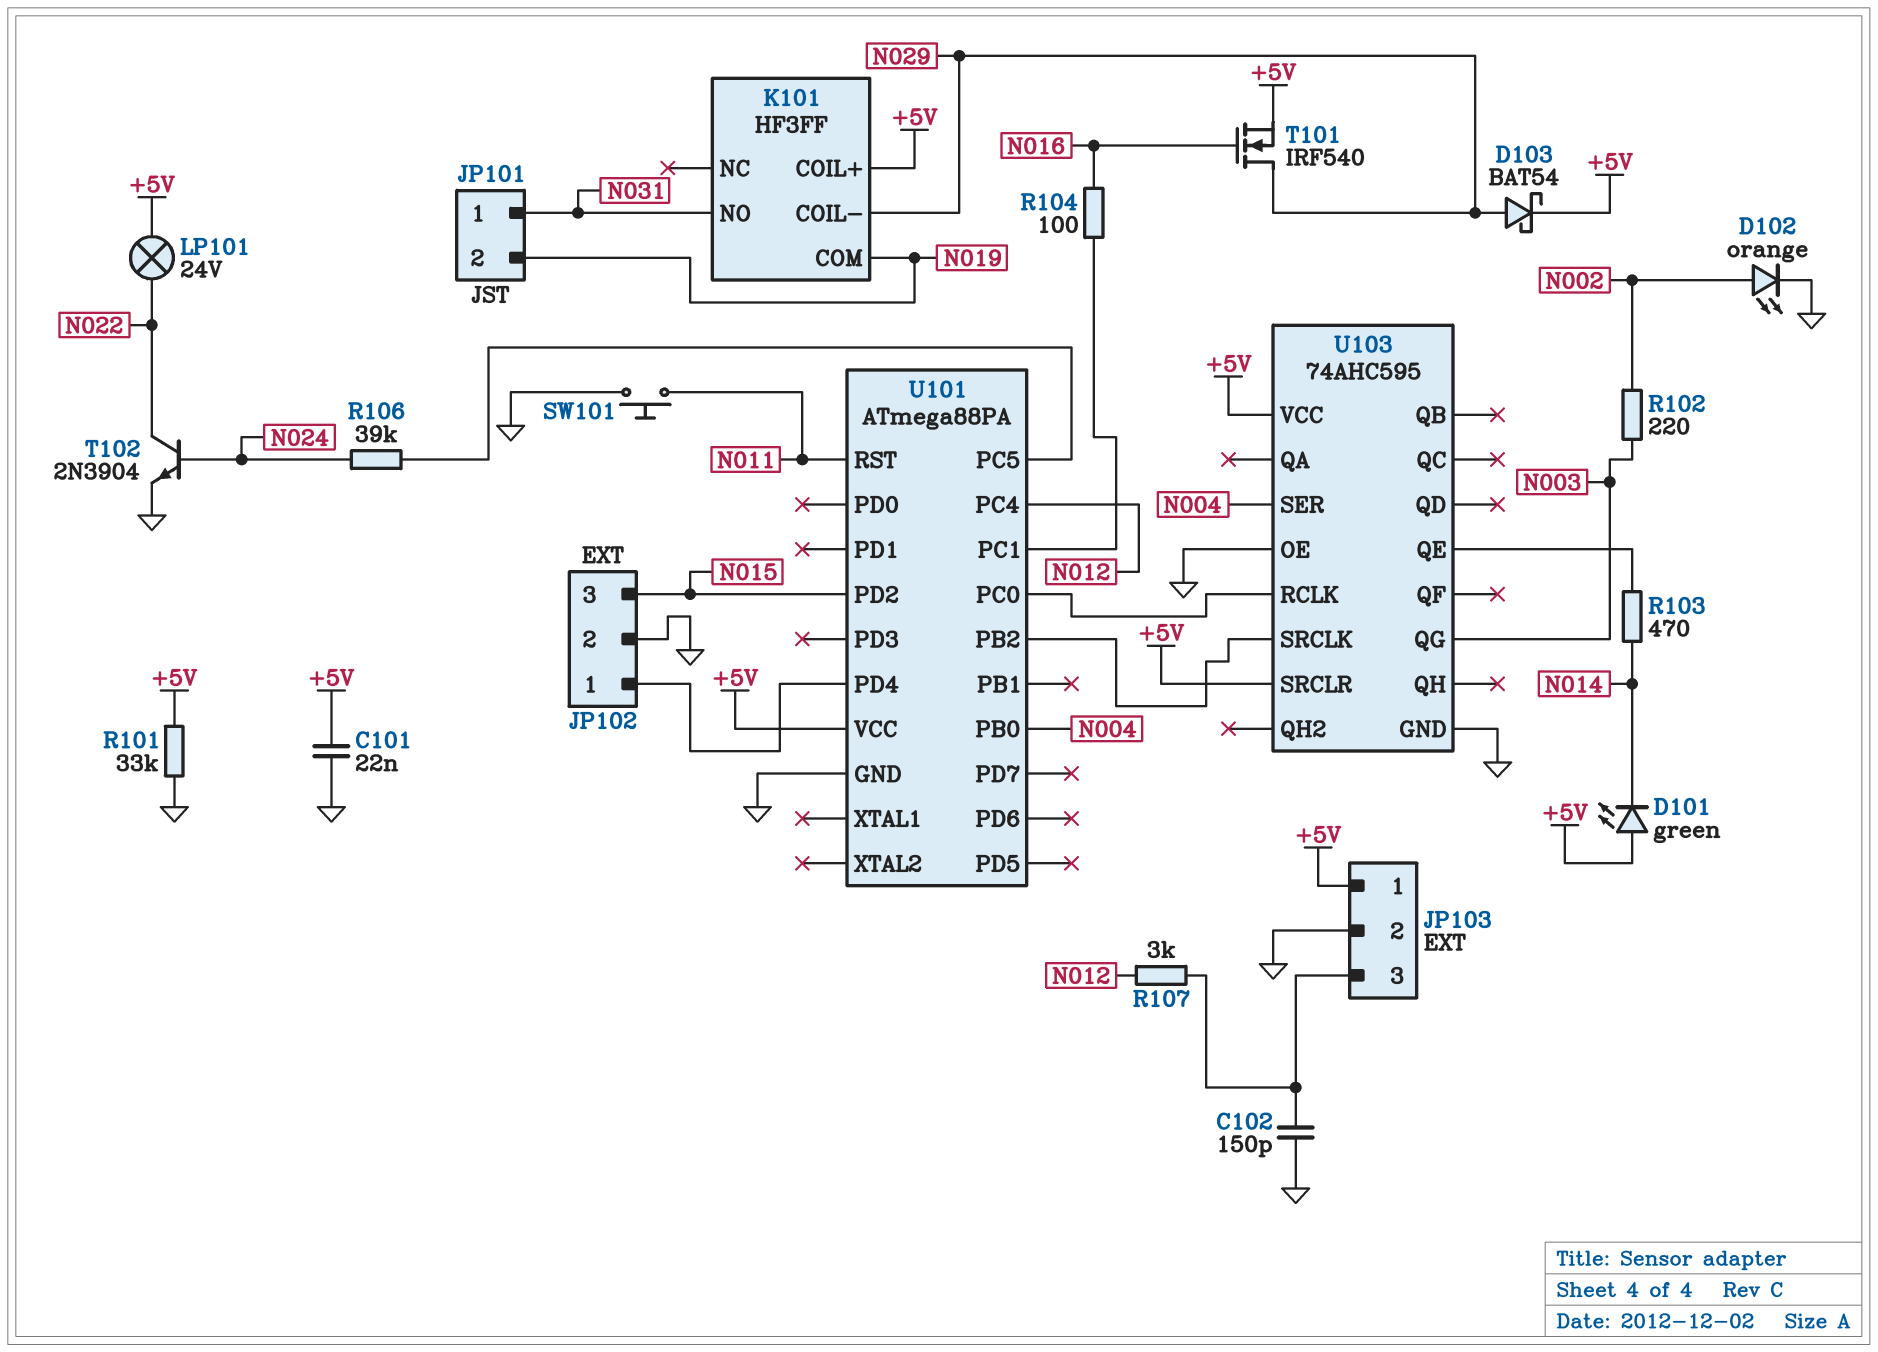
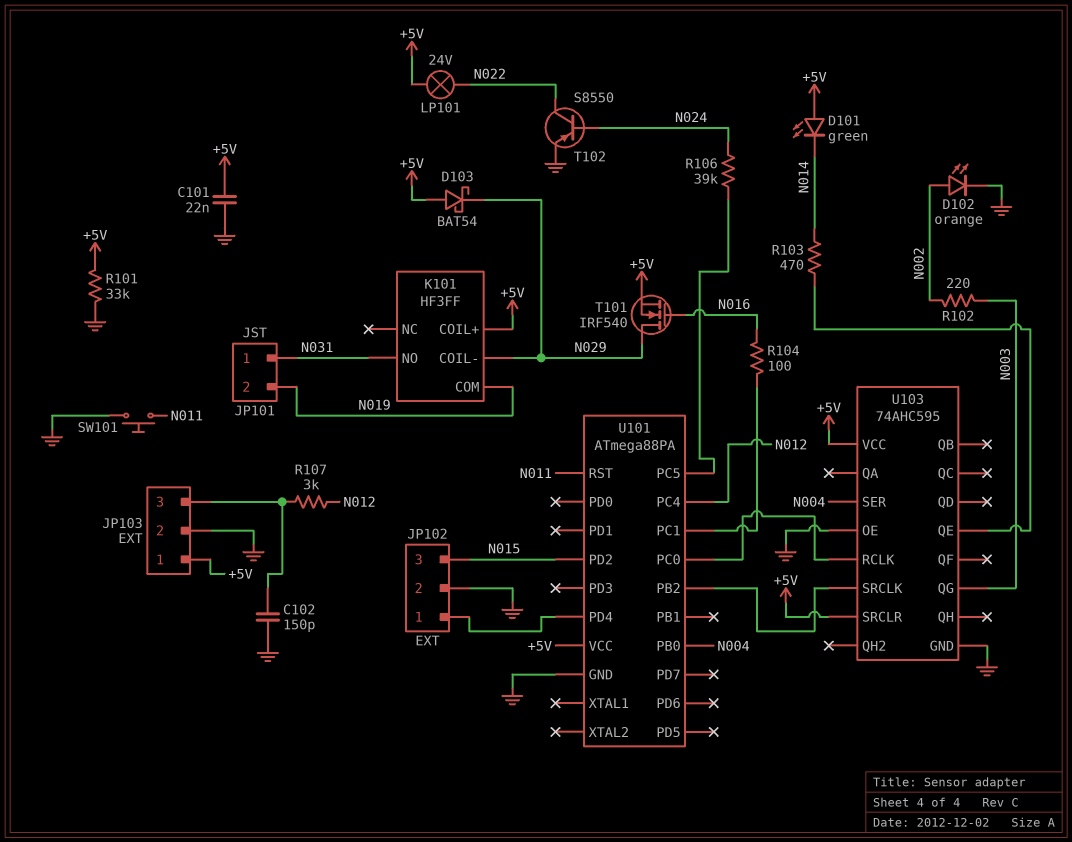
D103: schottky BAT54 (A N029, K +5V) -> schottky BAT54 (A +5V, K N029)
T102: NPN 2N3904 (B N024, C N022, E GND) -> PNP S8550 (B N024, C N022, E GND)

